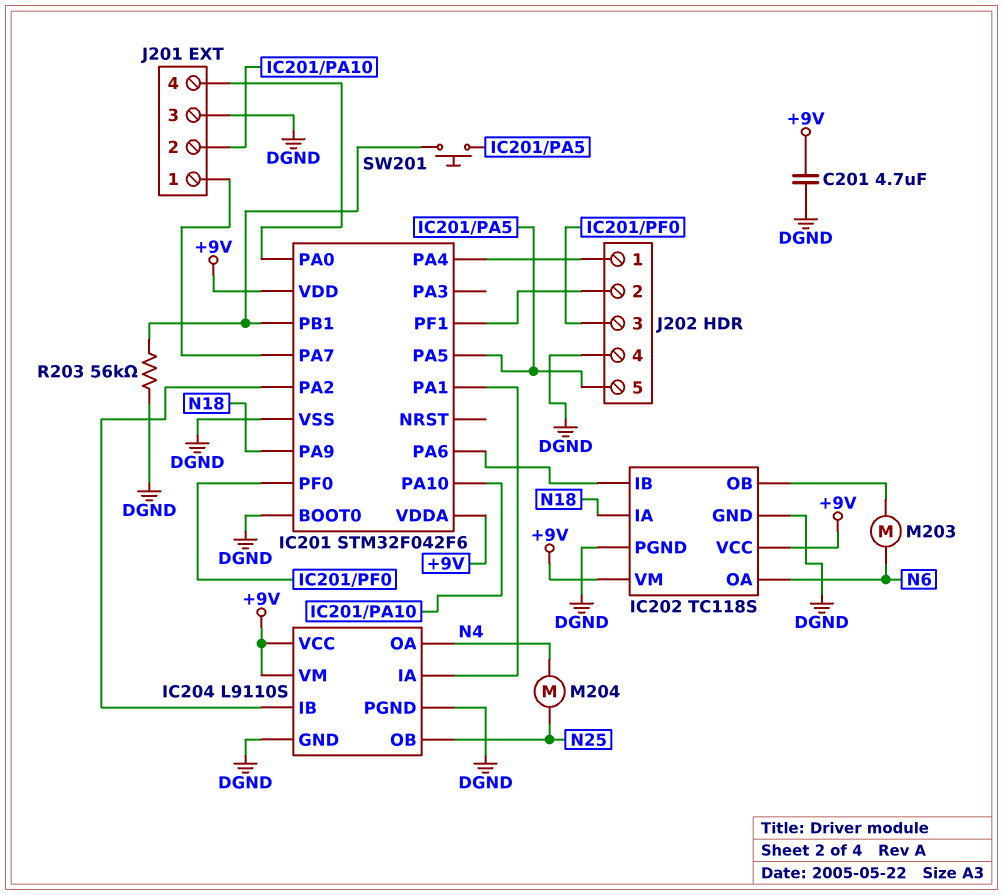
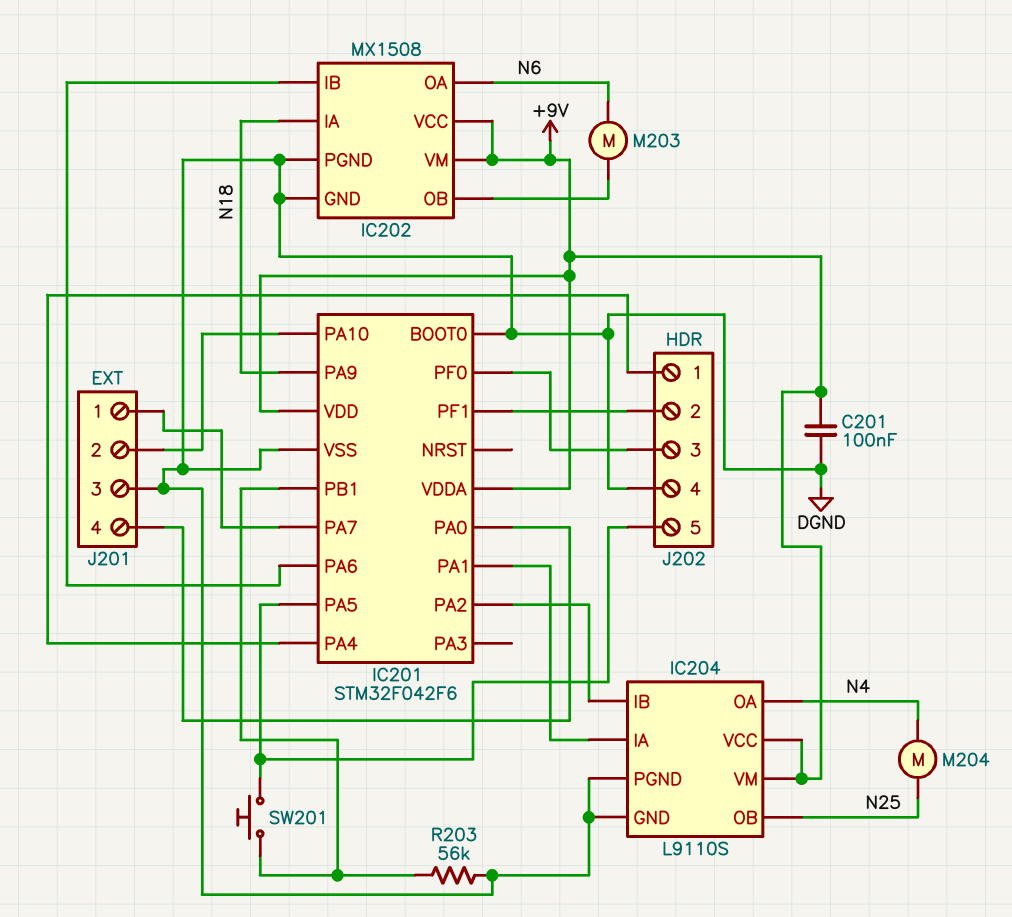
C201: 4.7uF (+9V, DGND) -> 100nF (+9V, DGND)
IC202: TC118S -> MX1508

